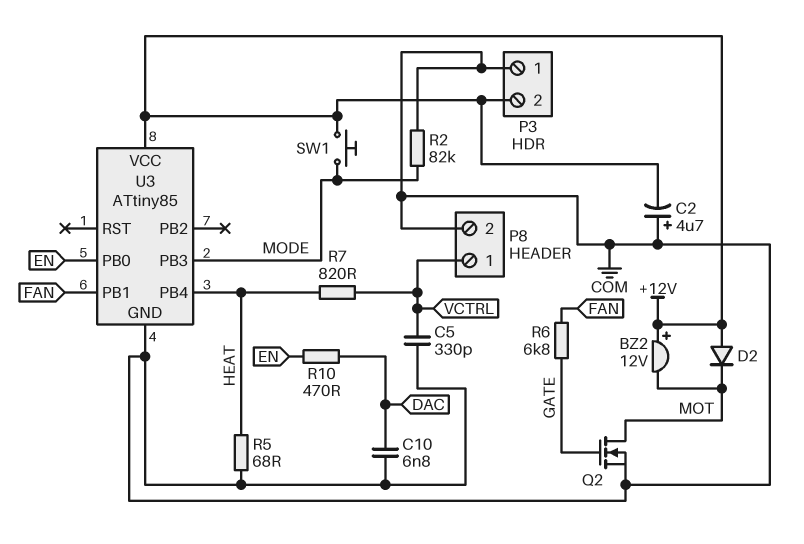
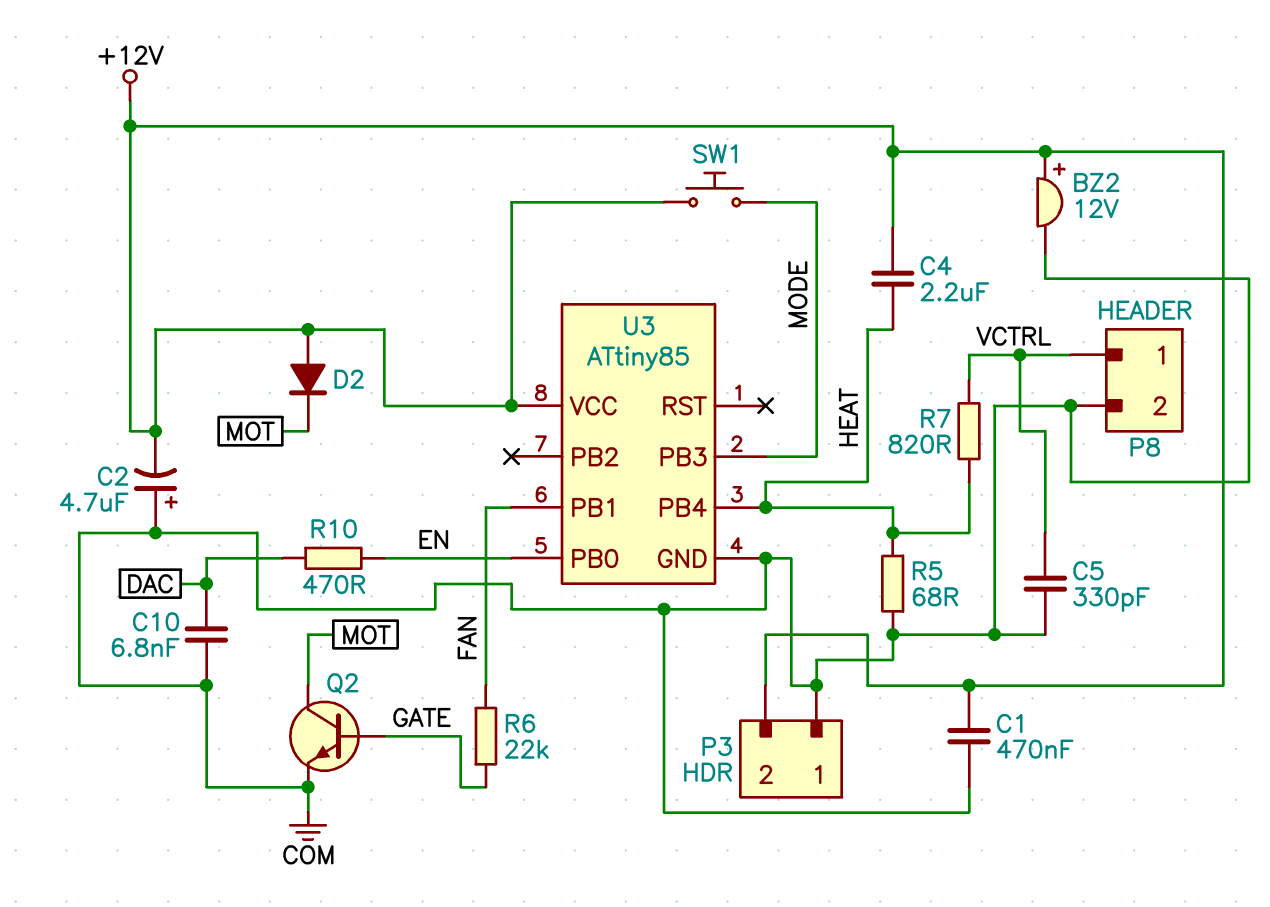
BZ2: buzzer 12V (plus +12V, minus MOT) -> buzzer 12V (plus +12V, minus COM)
C1: none -> 470nF (+12V, COM)
C4: none -> 2.2uF (+12V, HEAT)
Q2: NMOS (G GATE, D MOT, S COM) -> NPN (B GATE, C MOT, E COM)
R2: 82k (COM, MODE) -> none
R6: 6.8k (FAN, GATE) -> 22k (FAN, GATE)

